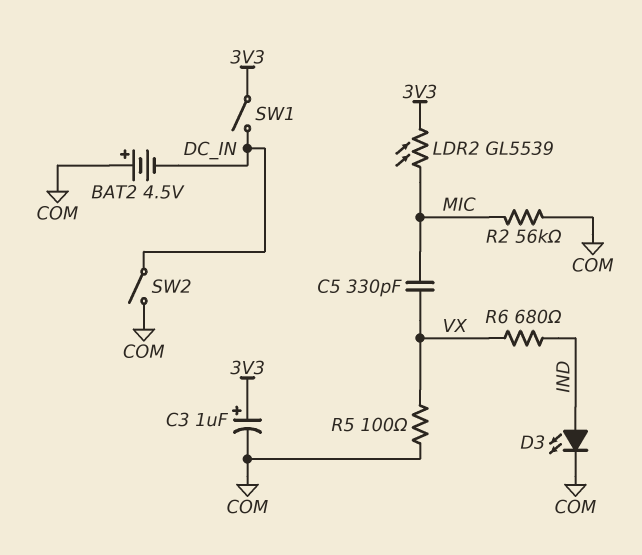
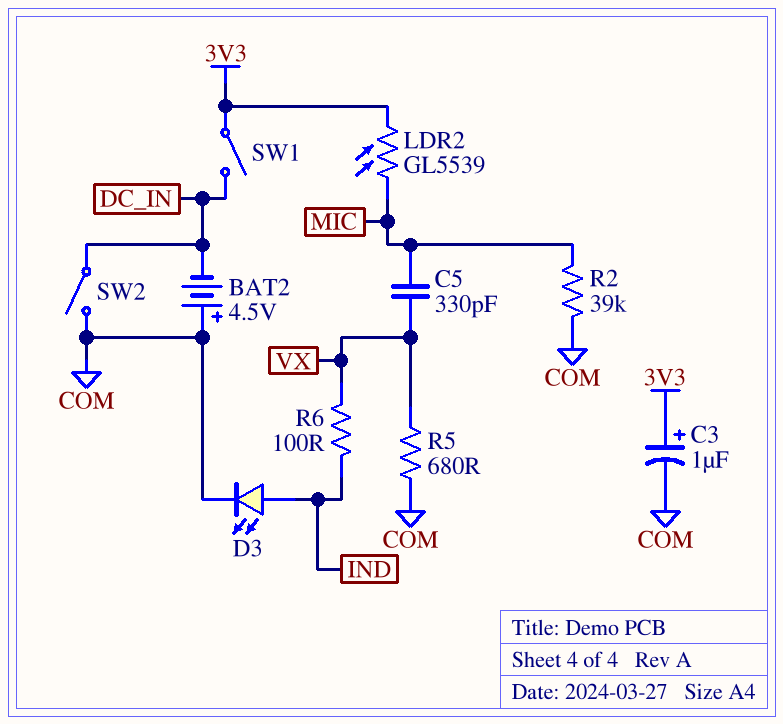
R2: 56k (COM, MIC) -> 39k (COM, MIC)
R5: 100 (COM, VX) -> 680 (COM, VX)
R6: 680 (IND, VX) -> 100 (IND, VX)

